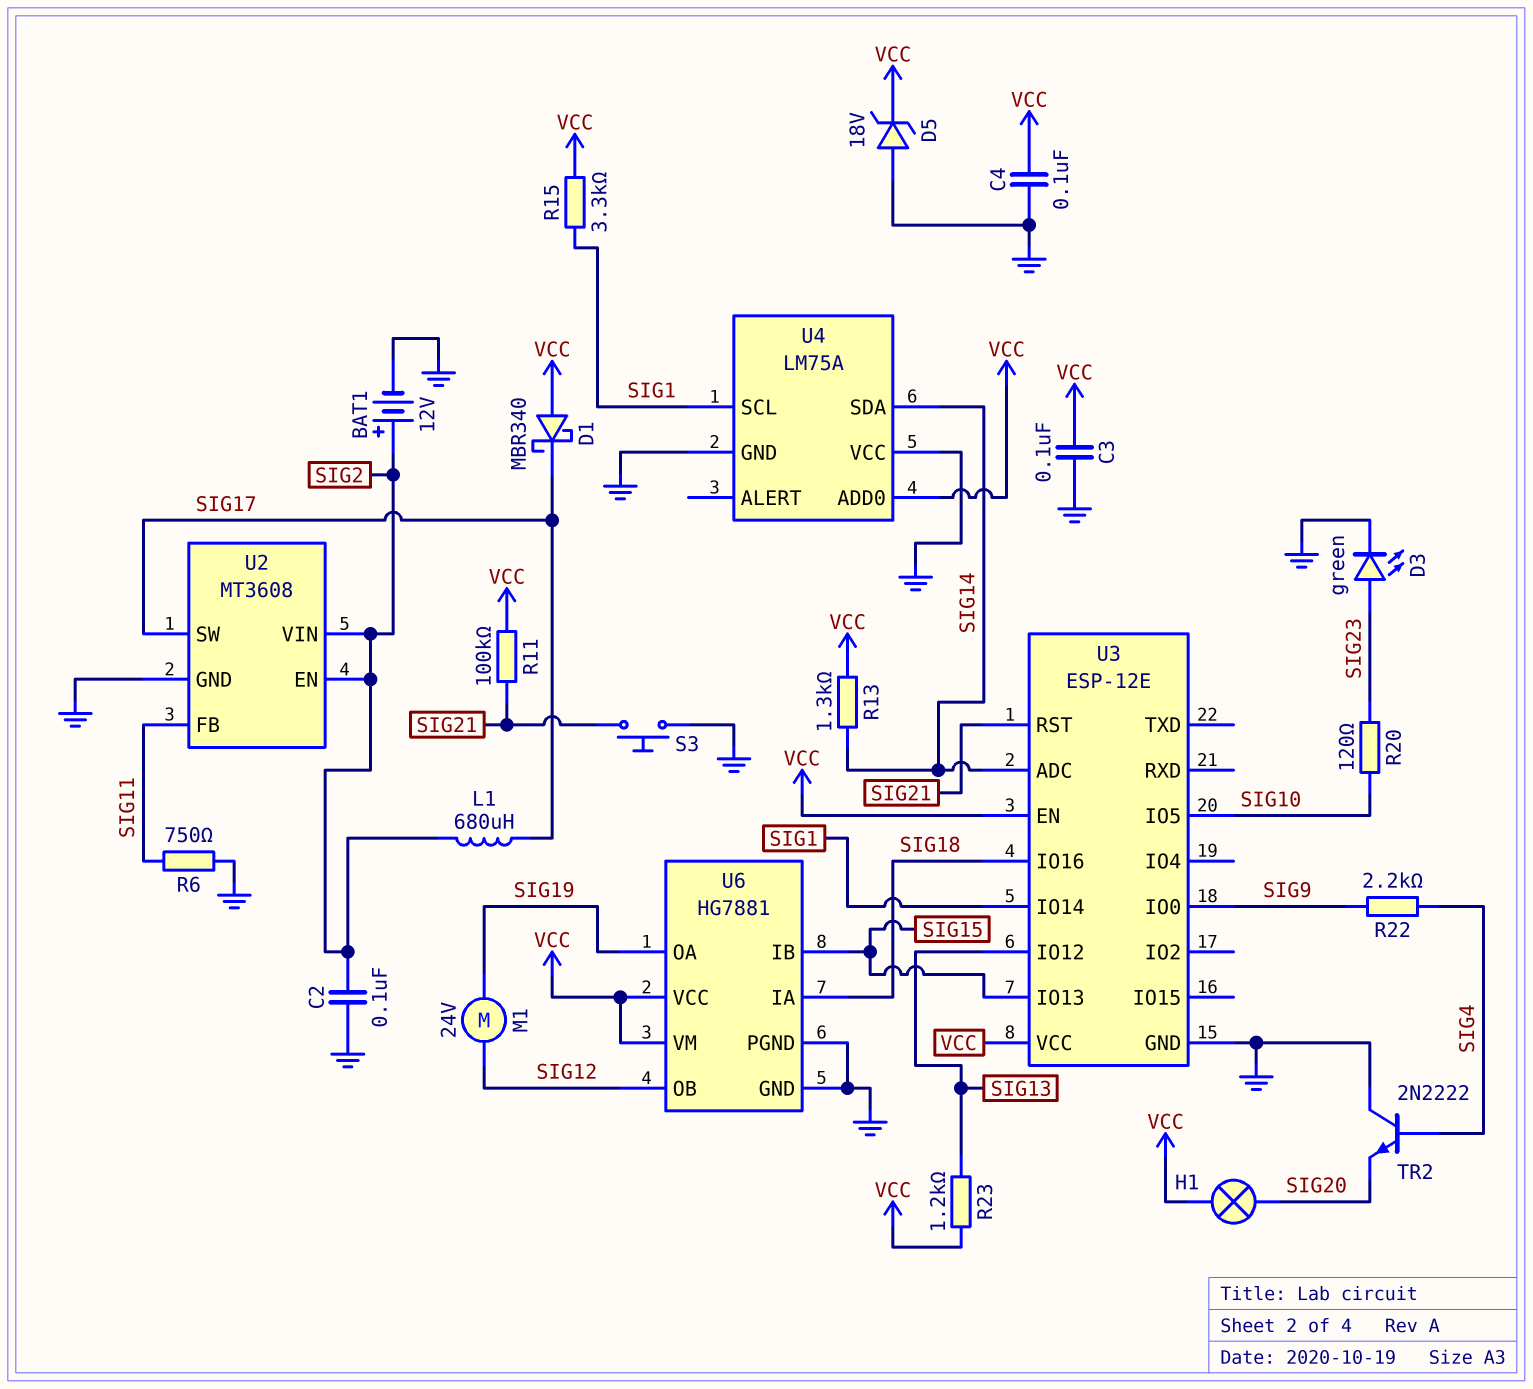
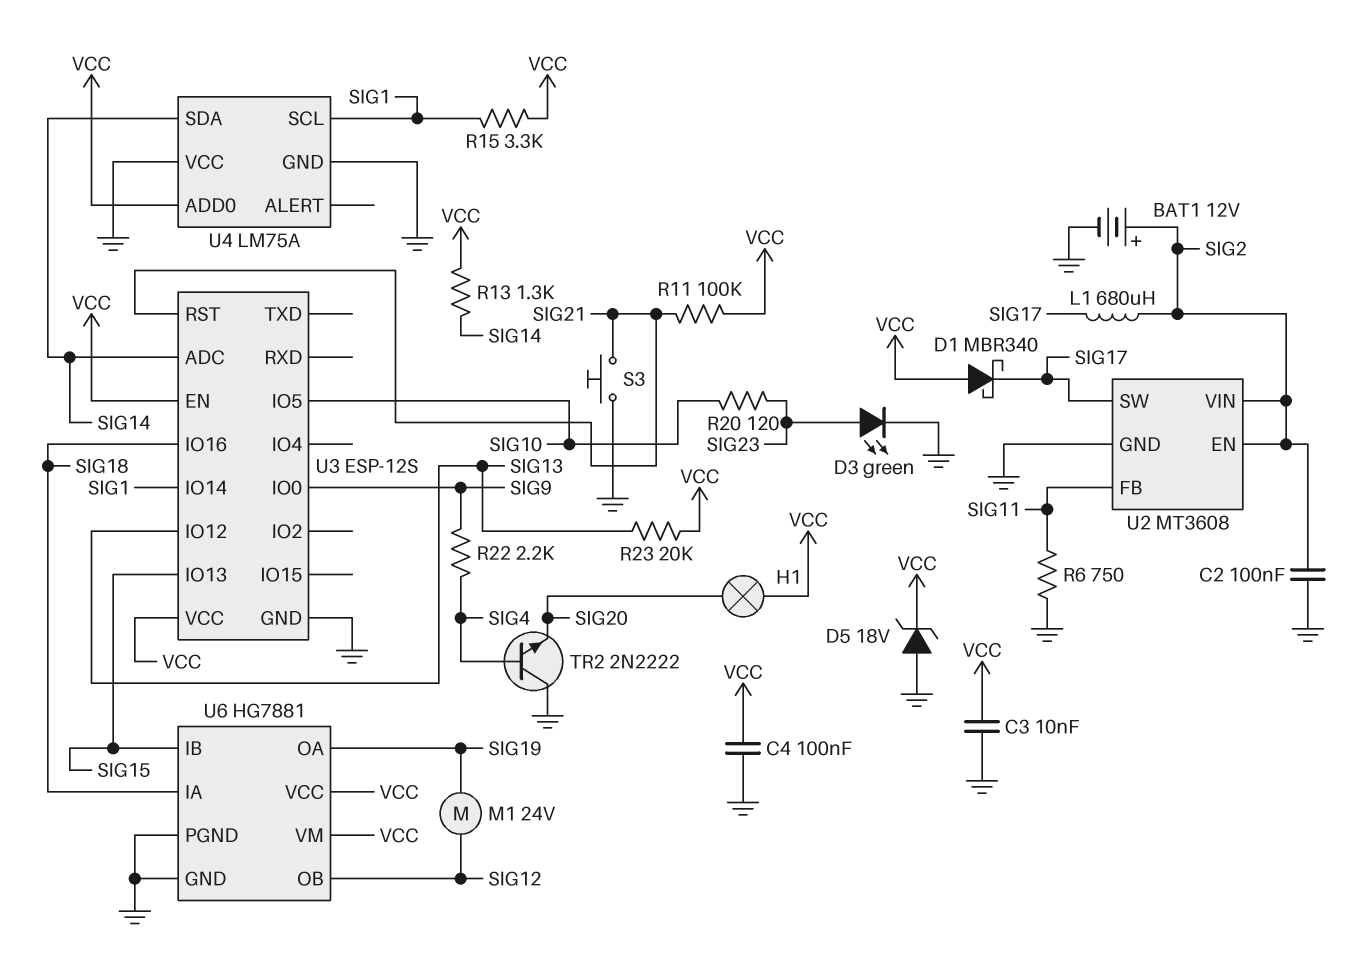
C3: 100nF (GND, VCC) -> 10nF (GND, VCC)
R23: 1.2k (SIG13, VCC) -> 20k (SIG13, VCC)
U3: ESP-12E -> ESP-12S

